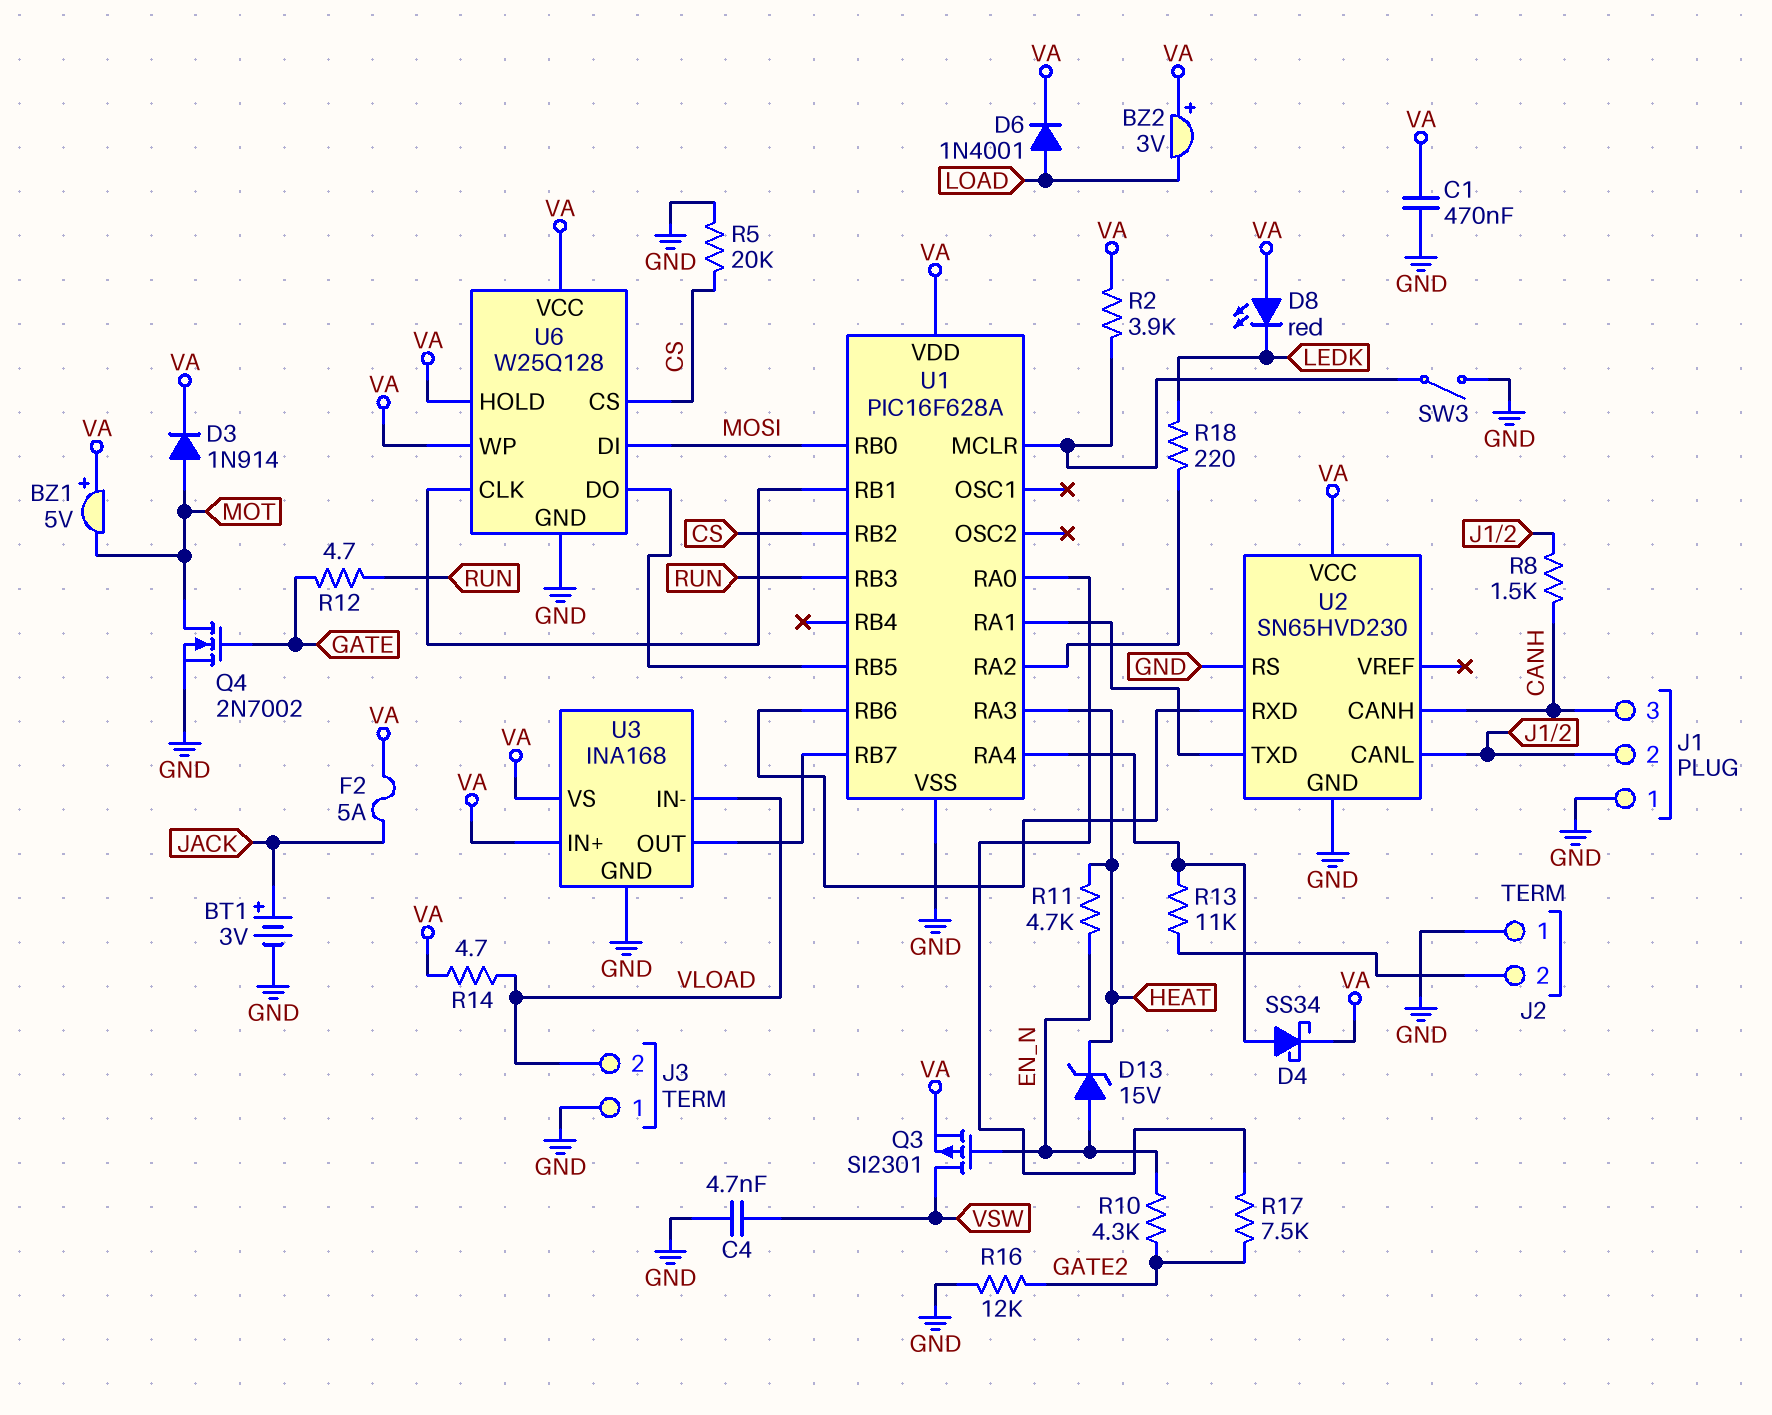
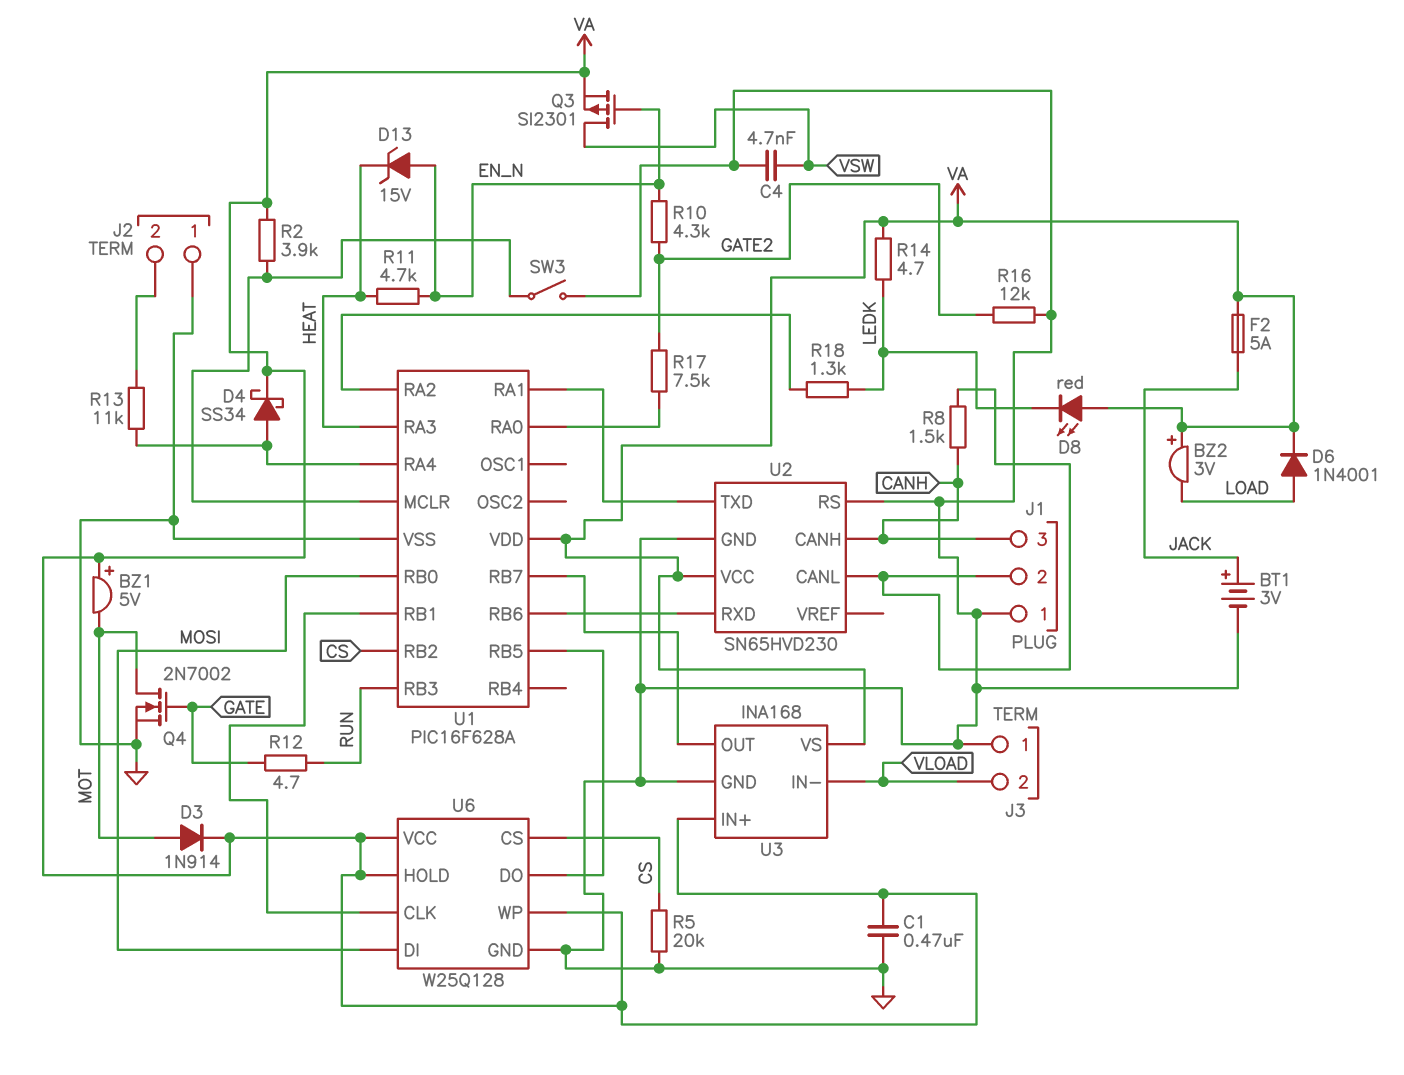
R14: 4.7 (VA, VLOAD) -> 4.7 (LEDK, VA)
R18: 220 (LEDK, U1/RA2) -> 1.3k (LEDK, U1/RA2)

